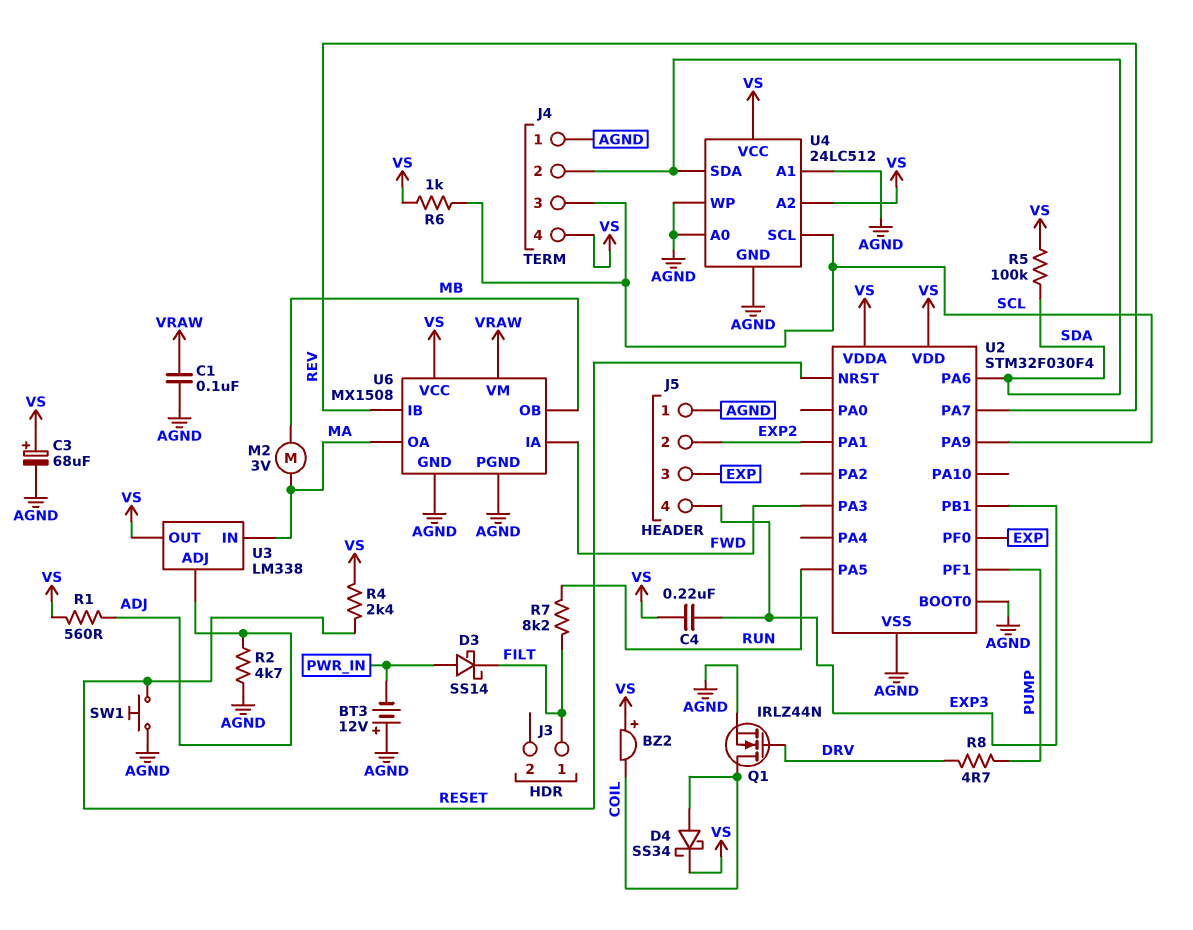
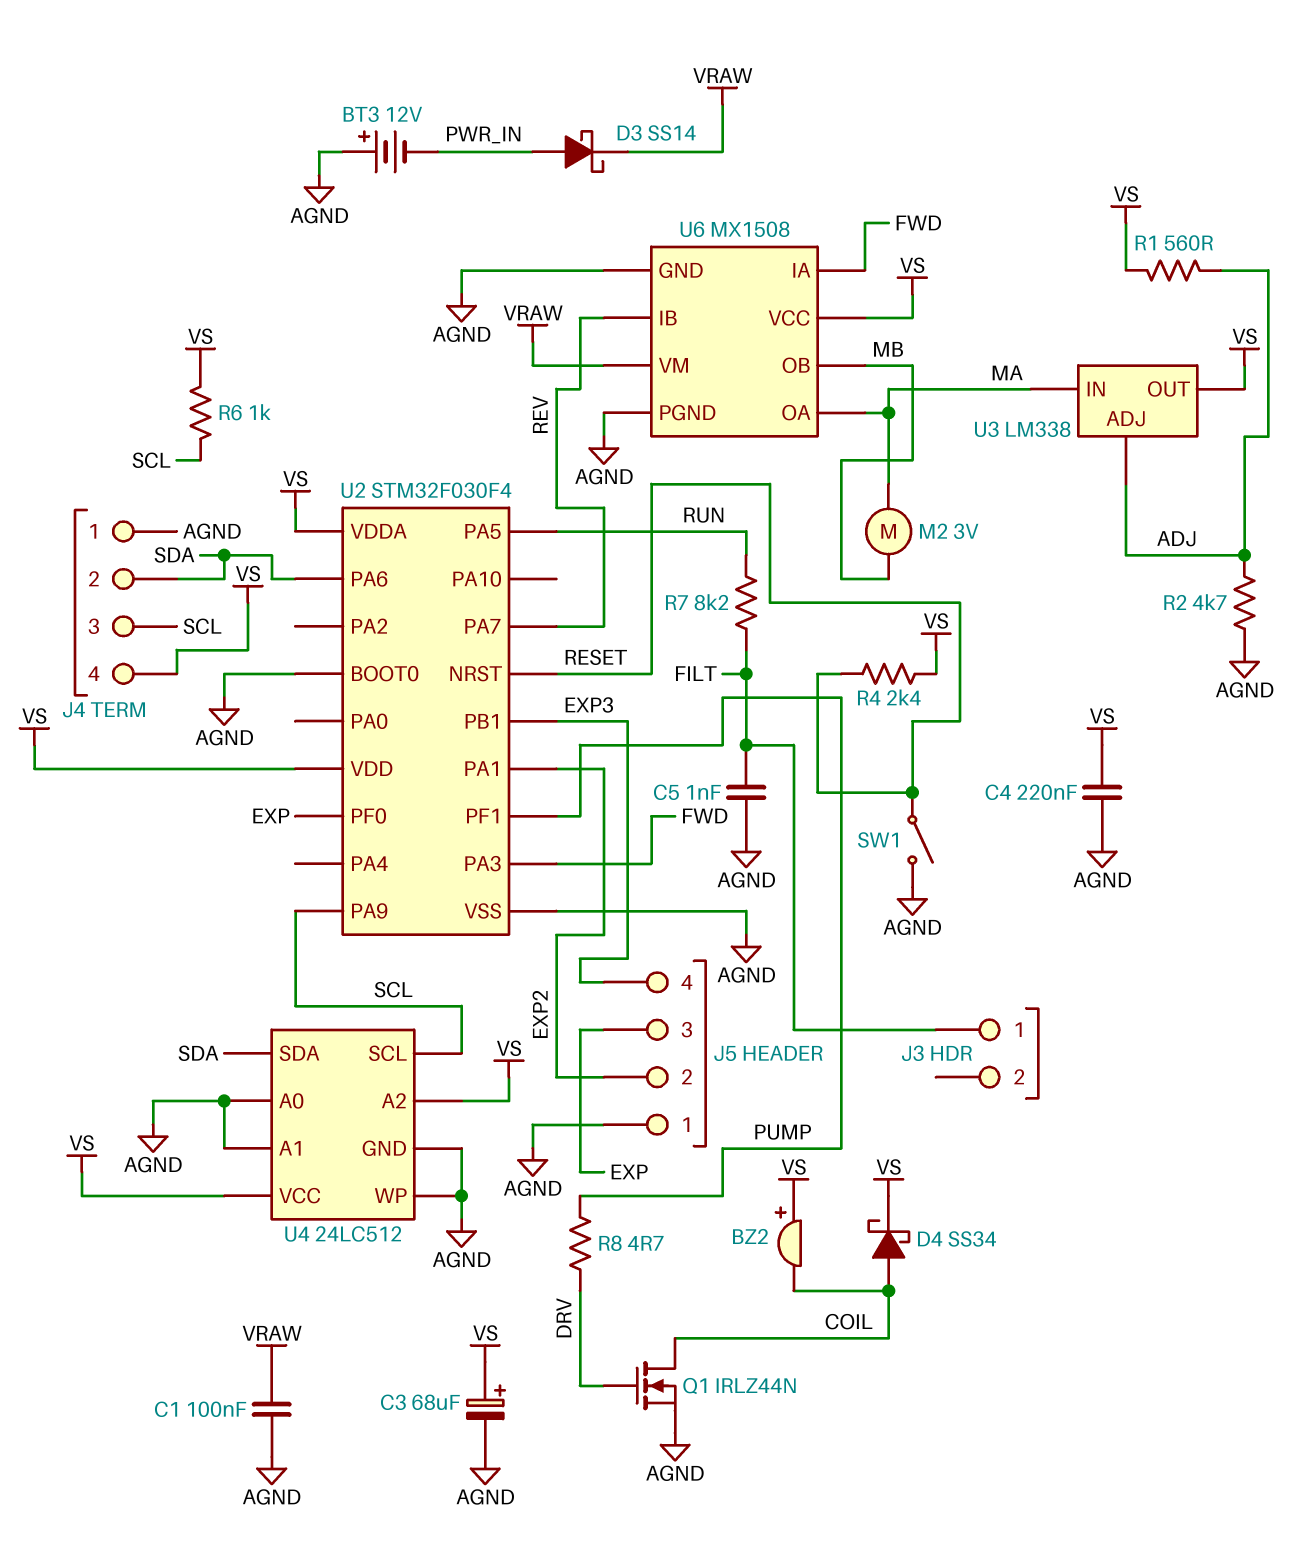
C4: 220nF (EXP3, VS) -> 220nF (AGND, VS)
C5: none -> 1nF (AGND, FILT)
D3: schottky SS14 (A PWR_IN, K FILT) -> schottky SS14 (A PWR_IN, K VRAW)
R5: 100k (SDA, VS) -> none
SW1: button (AGND, RESET) -> switch (AGND, RESET)

